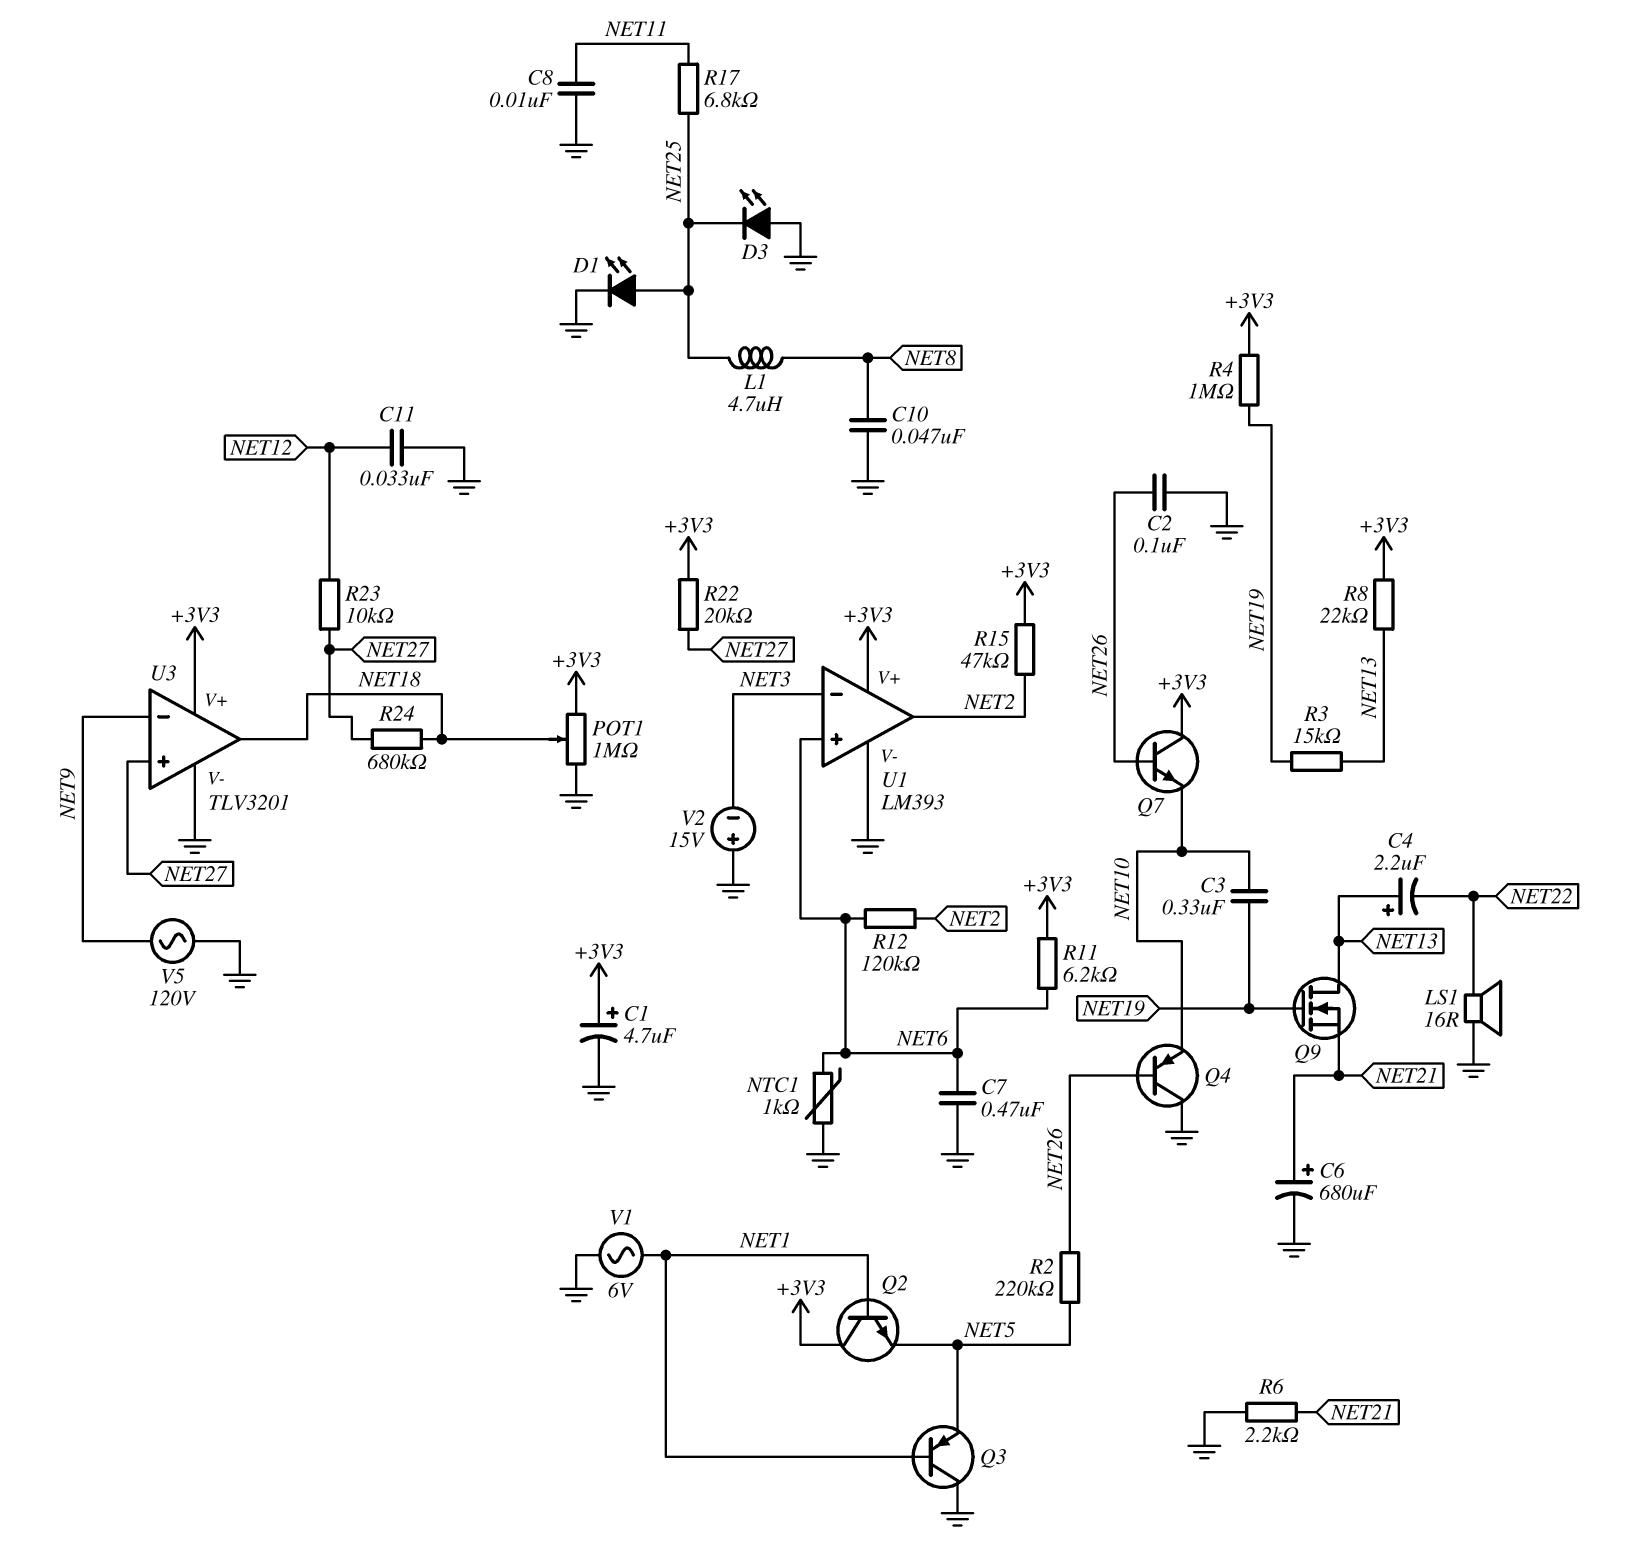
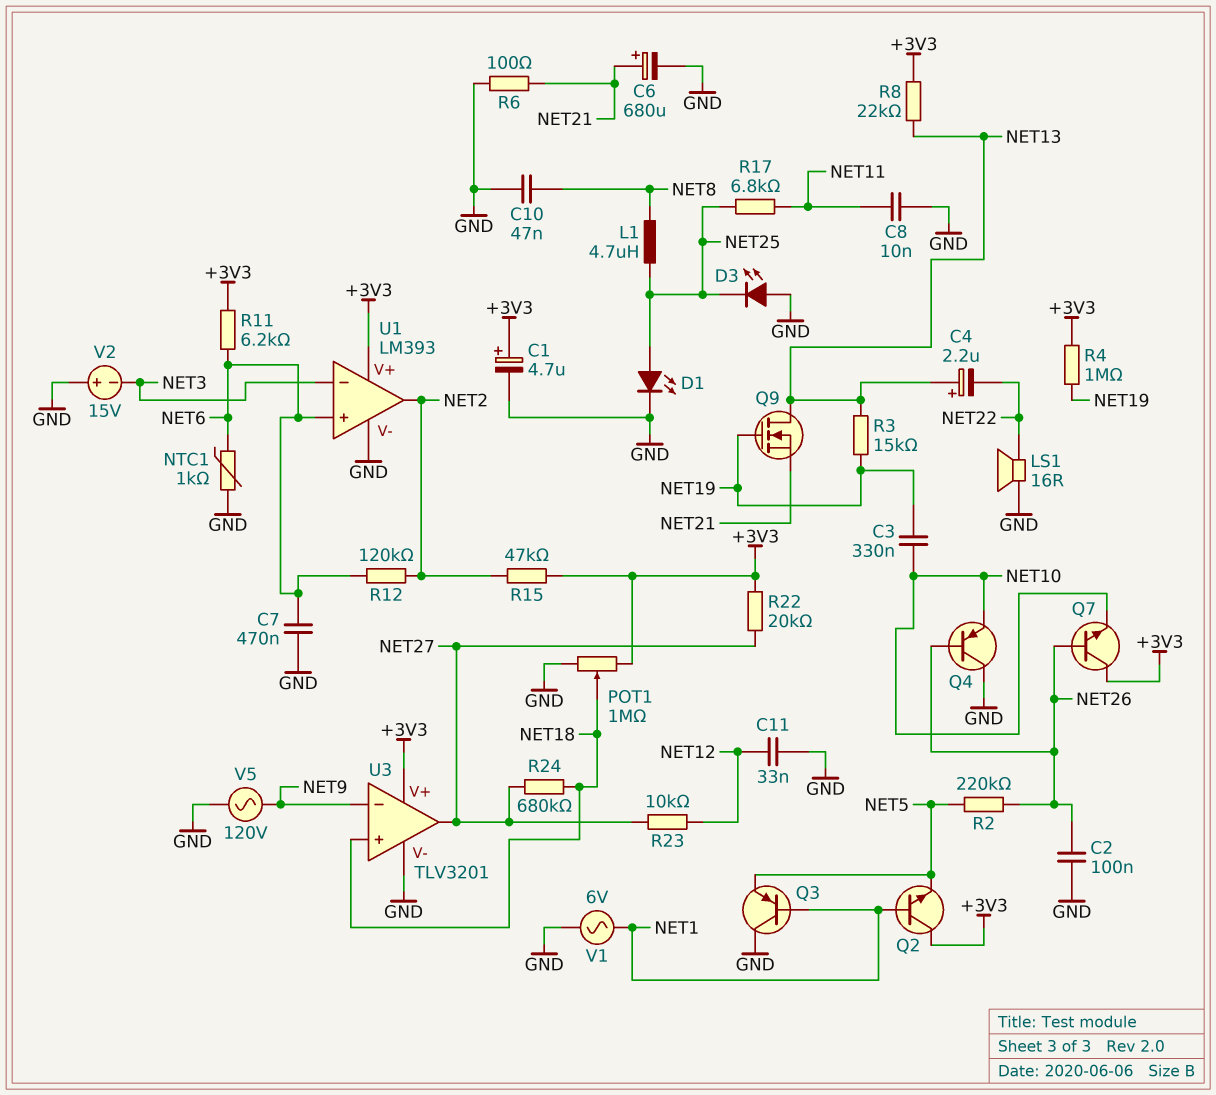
R6: 2.2k (GND, NET21) -> 100 (GND, NET21)
U3 pin in+: NET27 -> NET18
U3 pin out: NET18 -> NET27

